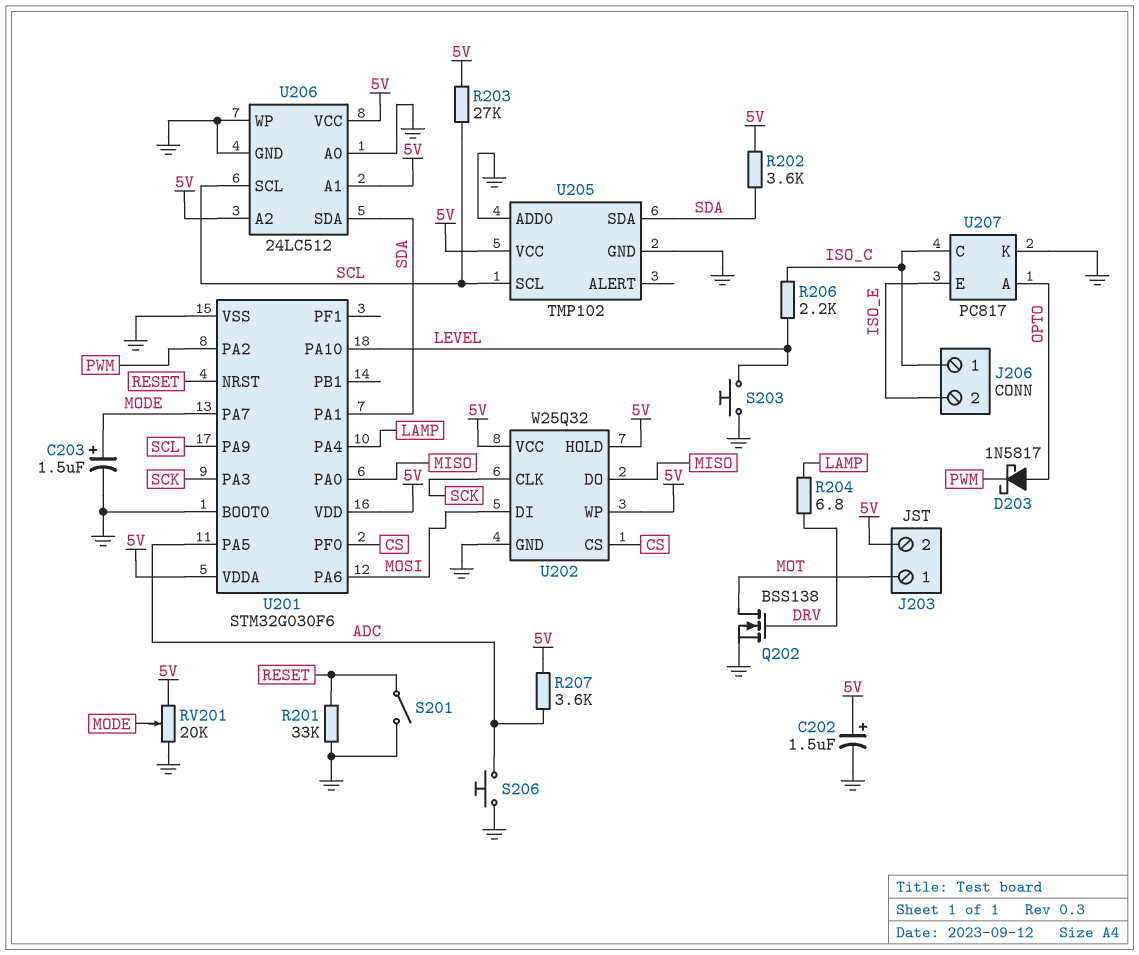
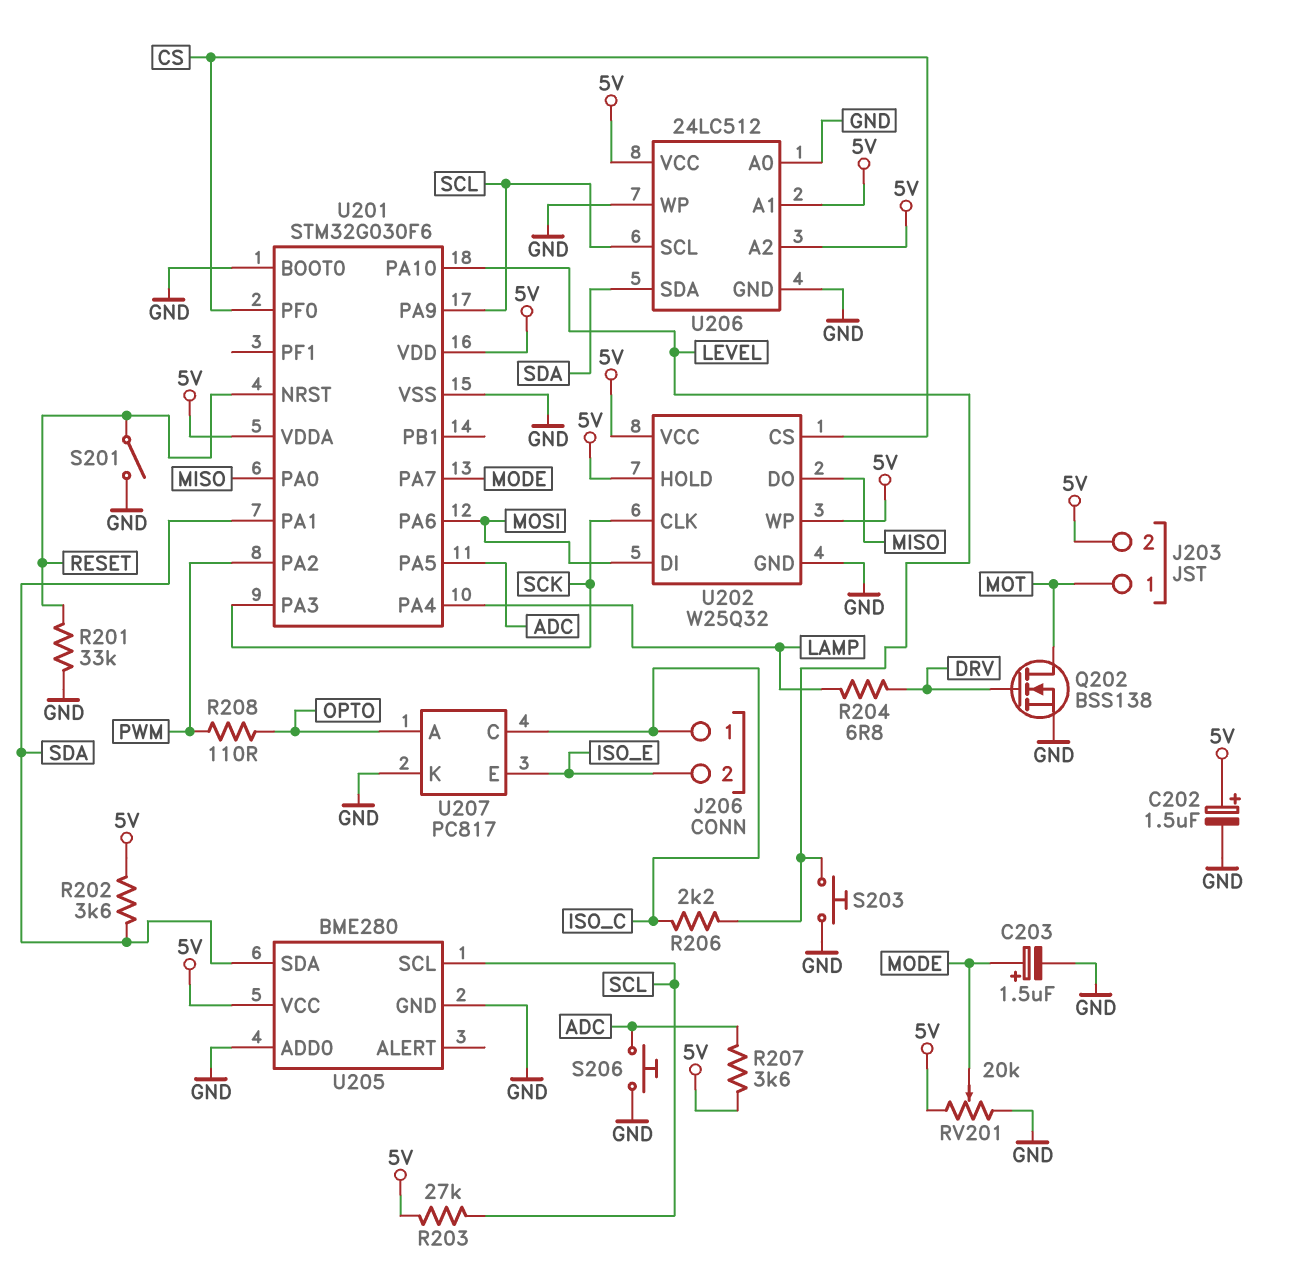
D203: schottky 1N5817 (A OPTO, K PWM) -> none
R208: none -> 110 (OPTO, PWM)
U205: TMP102 -> BME280

